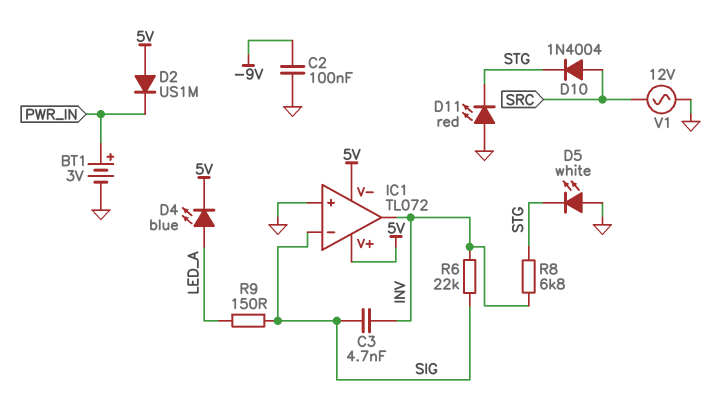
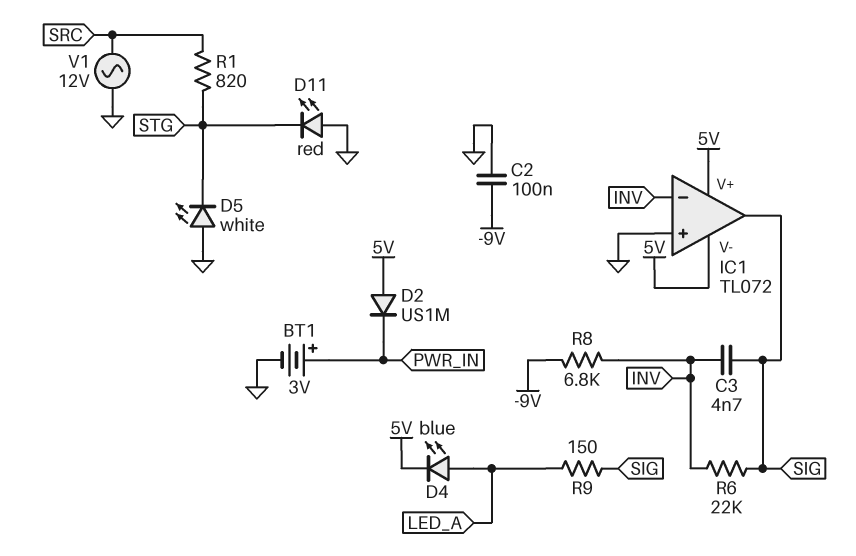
D10: diode 1N4004 (A SRC, K STG) -> none
IC1 pin in-: SIG -> INV
IC1 pin out: INV -> SIG
R1: none -> 820 (SRC, STG)
R8: 6.8k (INV, STG) -> 6.8k (-9V, INV)

